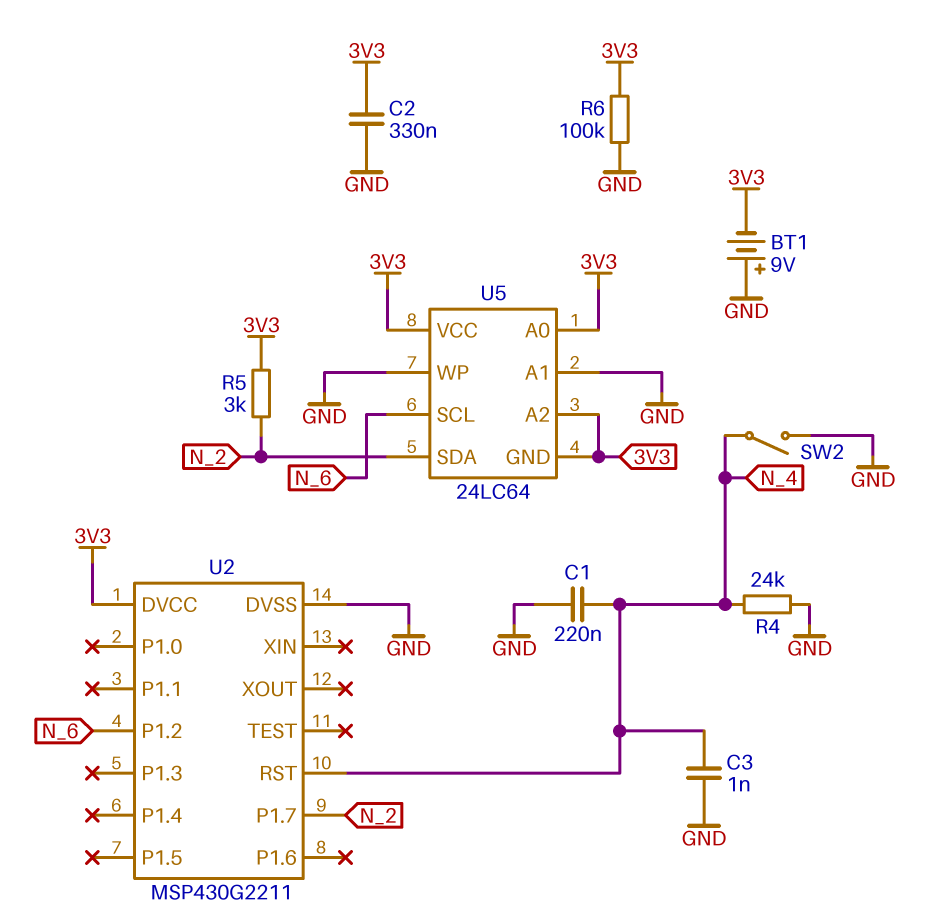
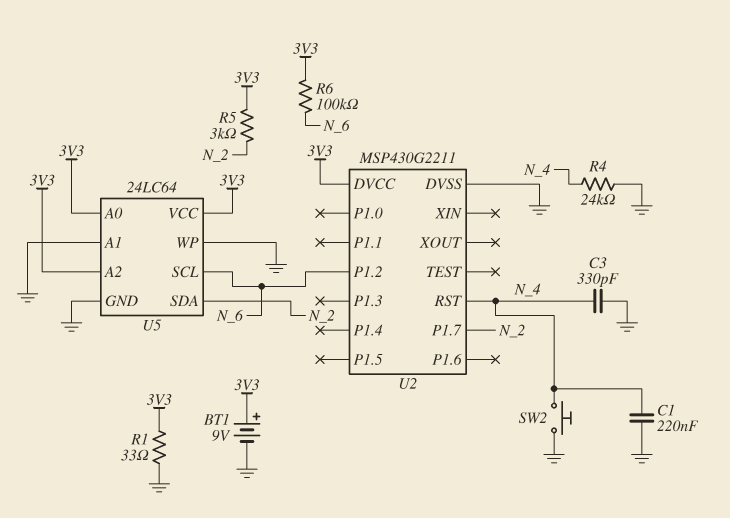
BT1: 9V (plus GND, minus 3V3) -> 9V (plus 3V3, minus GND)
C2: 330nF (3V3, GND) -> none
C3: 1nF (GND, N_4) -> 330pF (GND, N_4)
R1: none -> 33 (3V3, GND)
R6: 100k (3V3, GND) -> 100k (3V3, N_6)
SW2: switch (GND, N_4) -> button (GND, N_4)
U5 pin GND: 3V3 -> GND

